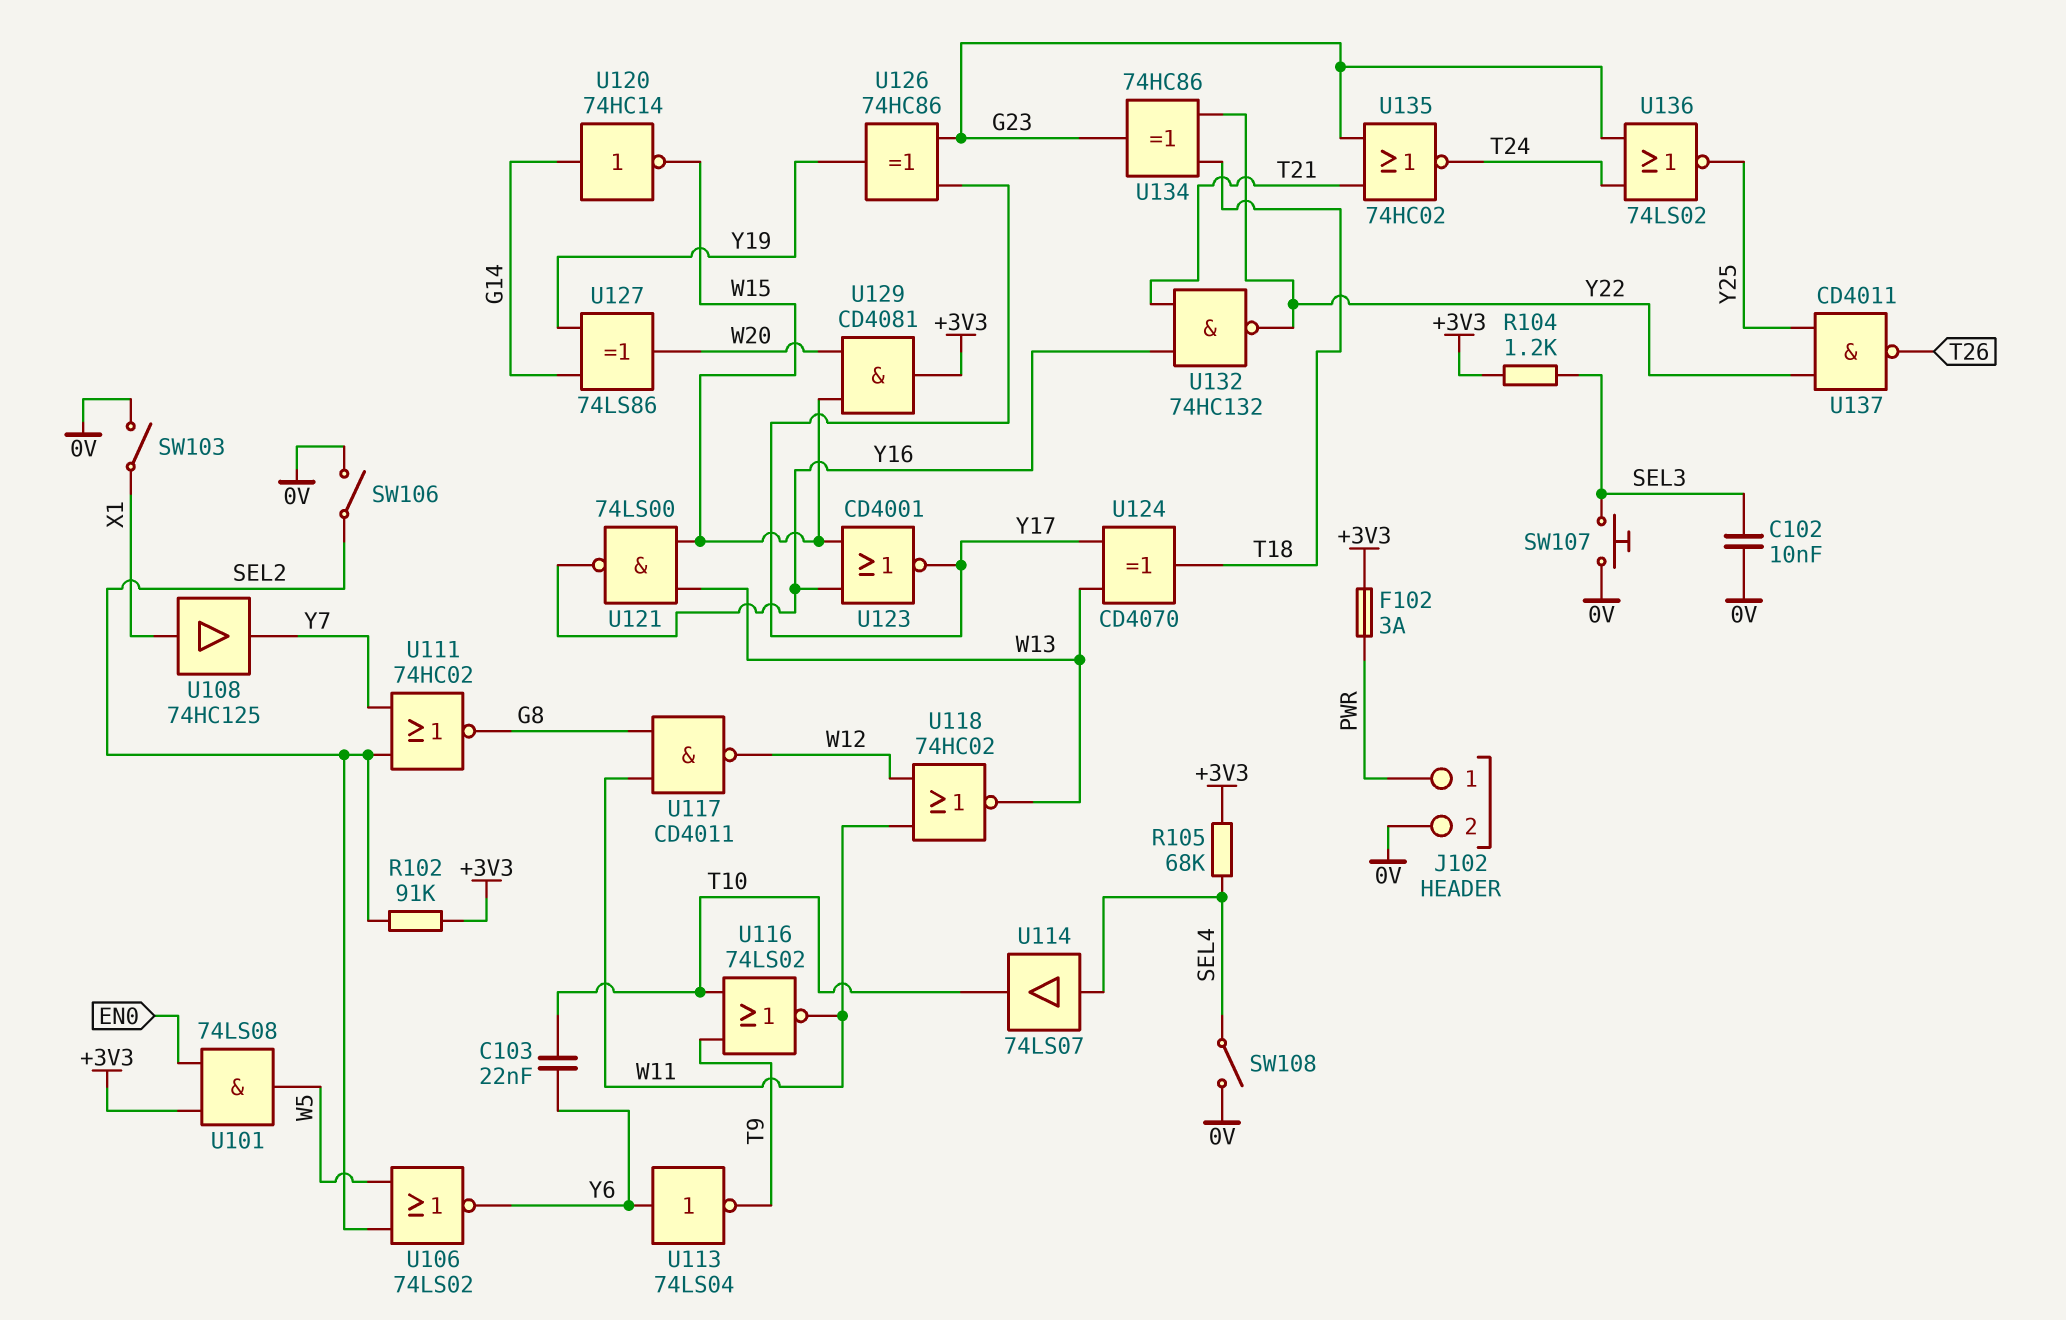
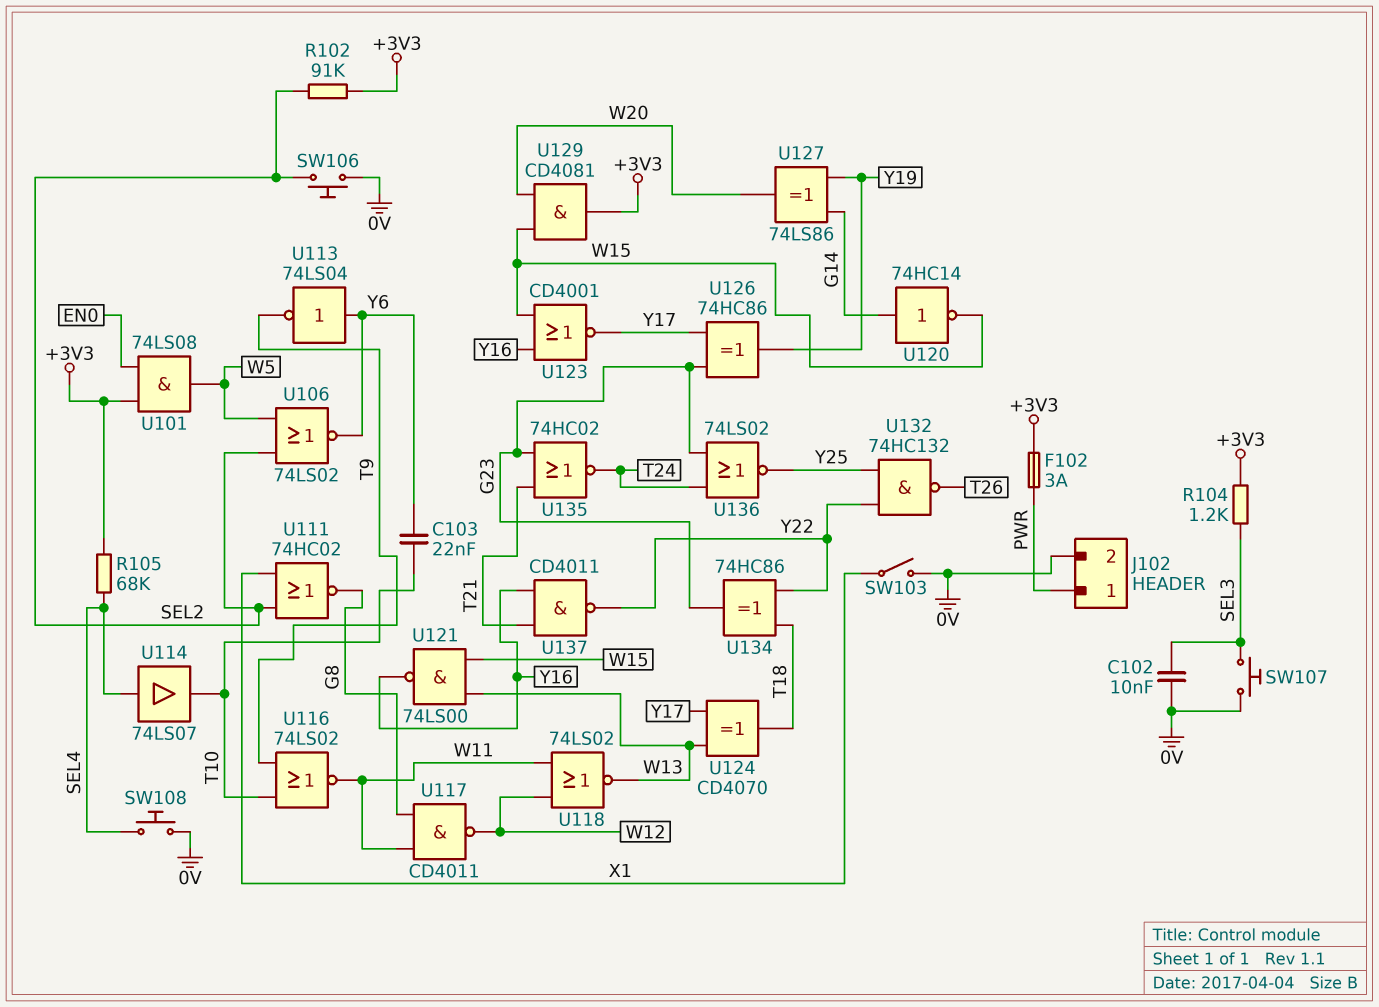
SW106: switch (0V, SEL2) -> button (0V, SEL2)
SW108: switch (0V, SEL4) -> button (0V, SEL4)
U108: buffer 74HC125 (in X1, out Y7) -> none
U111: NOR 74HC02 (in SEL2, in Y7, out G8) -> NOR 74HC02 (in SEL2, in X1, out G8)
U118: NOR 74HC02 (in W11, in W12, out W13) -> NOR 74LS02 (in W11, in W12, out W13)
U132: NAND 74HC132 (in T21, in Y16, out Y22) -> NAND 74HC132 (in Y22, in Y25, out T26)
U137: NAND CD4011 (in Y22, in Y25, out T26) -> NAND CD4011 (in T21, in Y16, out Y22)

